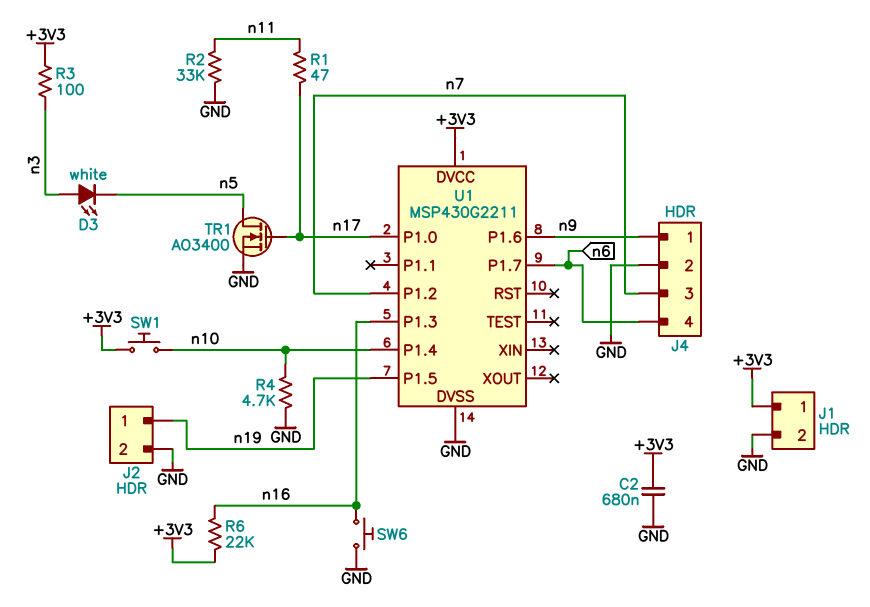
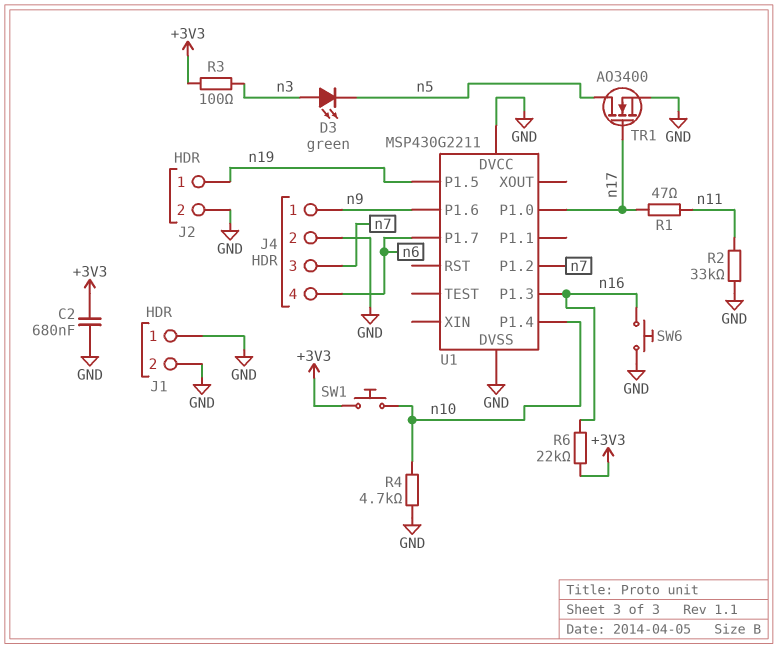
D3: LED white (A n3, K n5) -> LED green (A n3, K n5)
J1 pin 1: +3V3 -> GND
U1 pin DVCC: +3V3 -> GND

